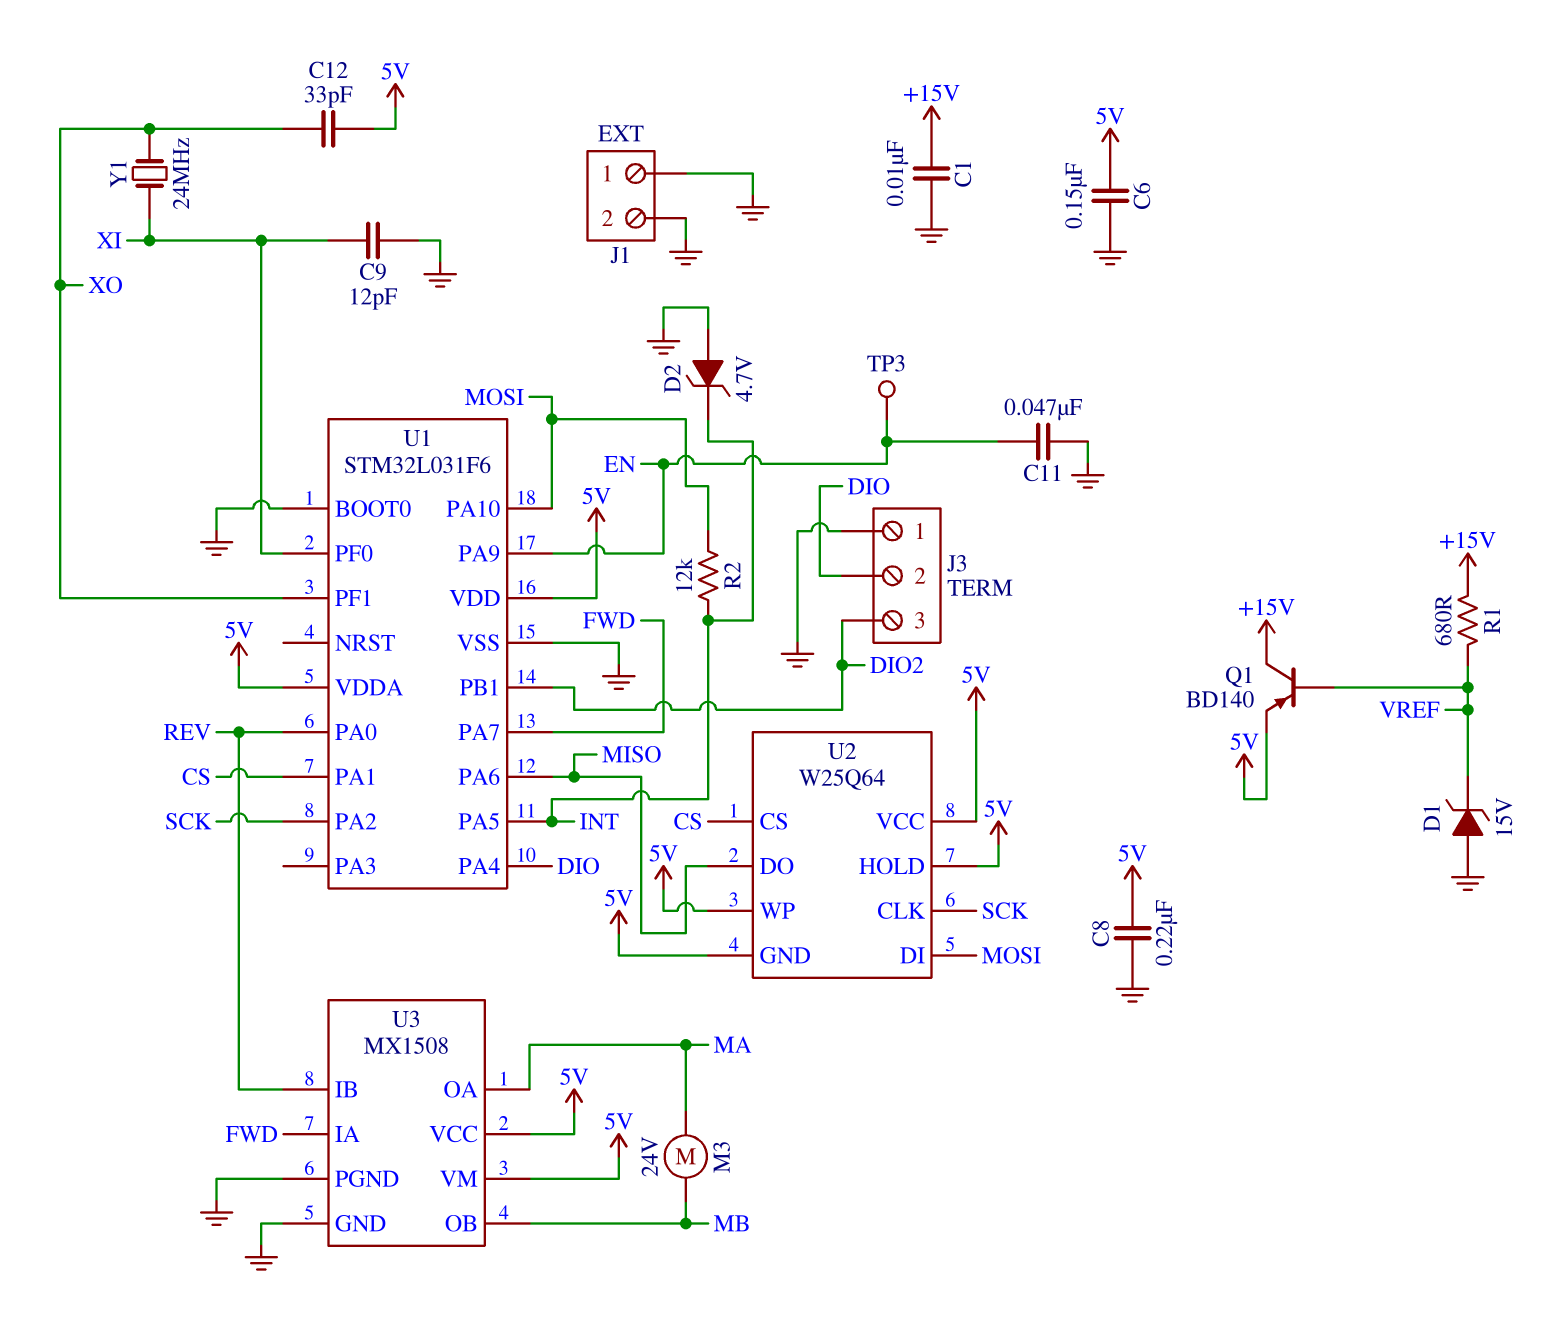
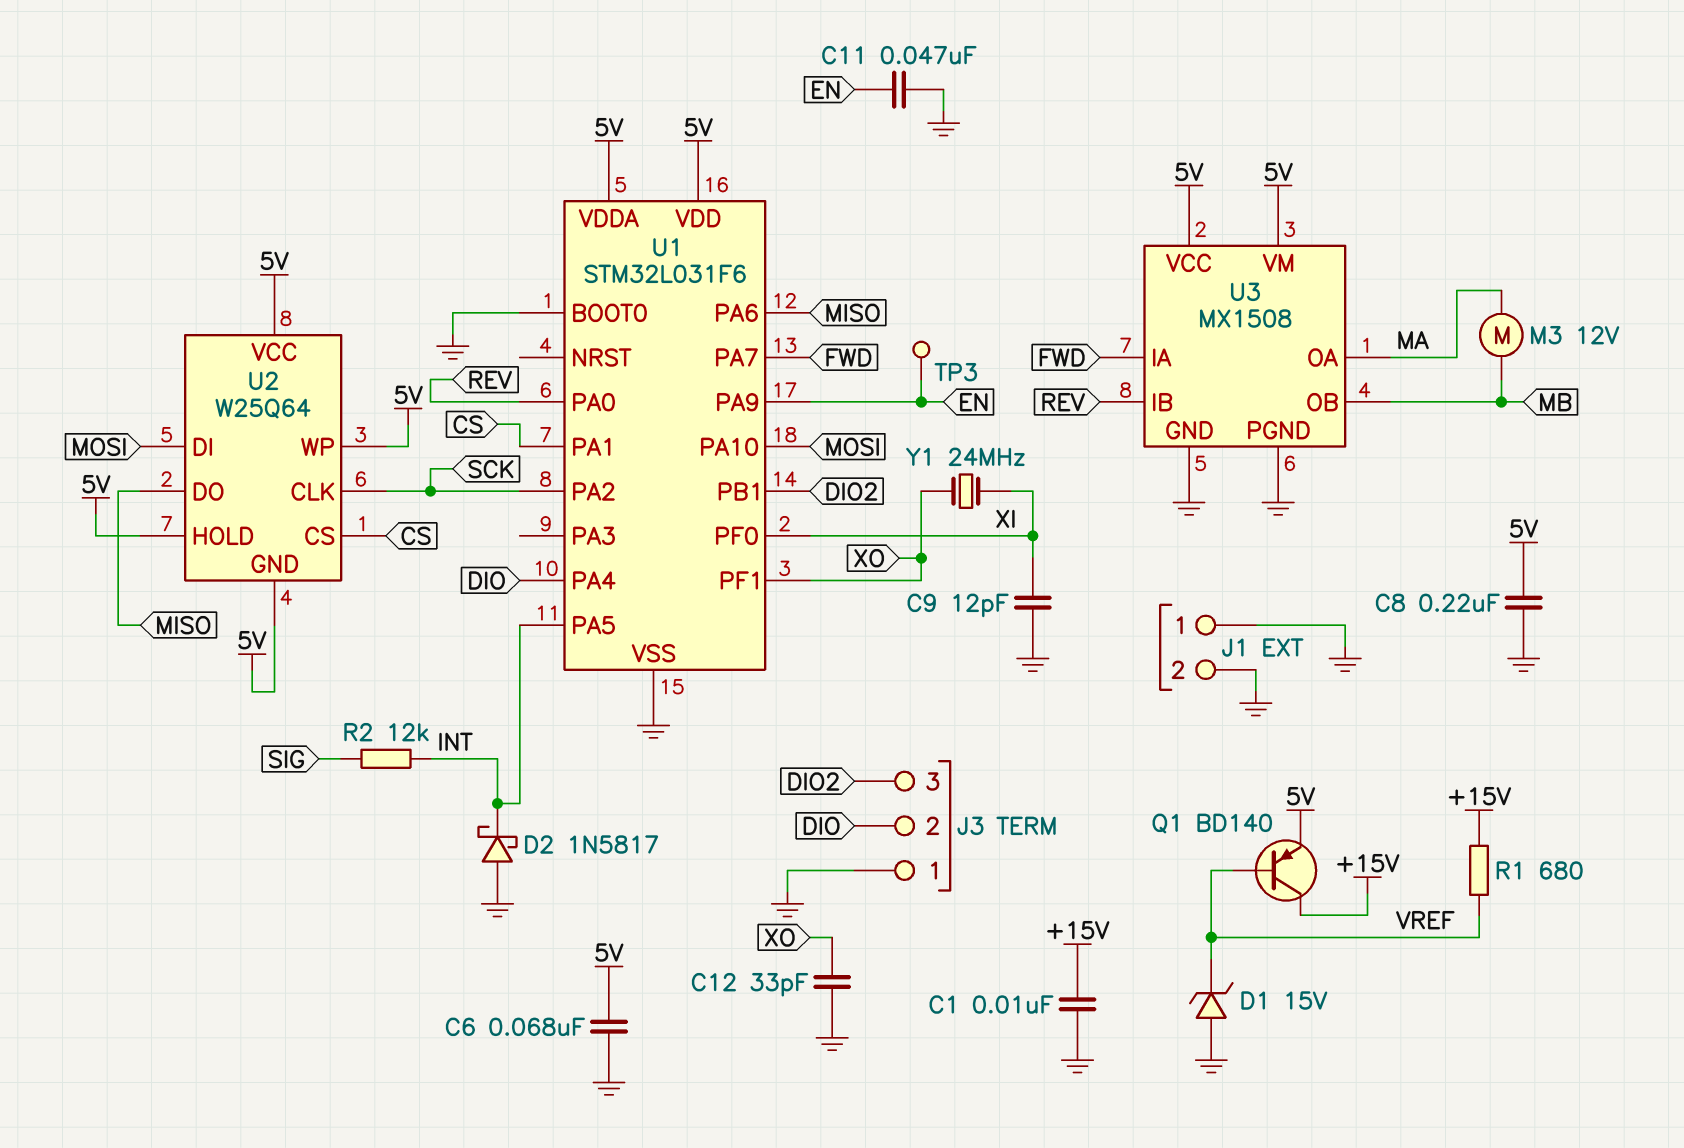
C6: 150nF (5V, GND) -> 68nF (5V, GND)
C12: 33pF (5V, XO) -> 33pF (GND, XO)
D2: zener 4.7V (A GND, K INT) -> schottky 1N5817 (A GND, K INT)
M3: motor 24V (MA, MB) -> motor 12V (MA, MB)
R2: 12k (INT, MOSI) -> 12k (INT, SIG)

